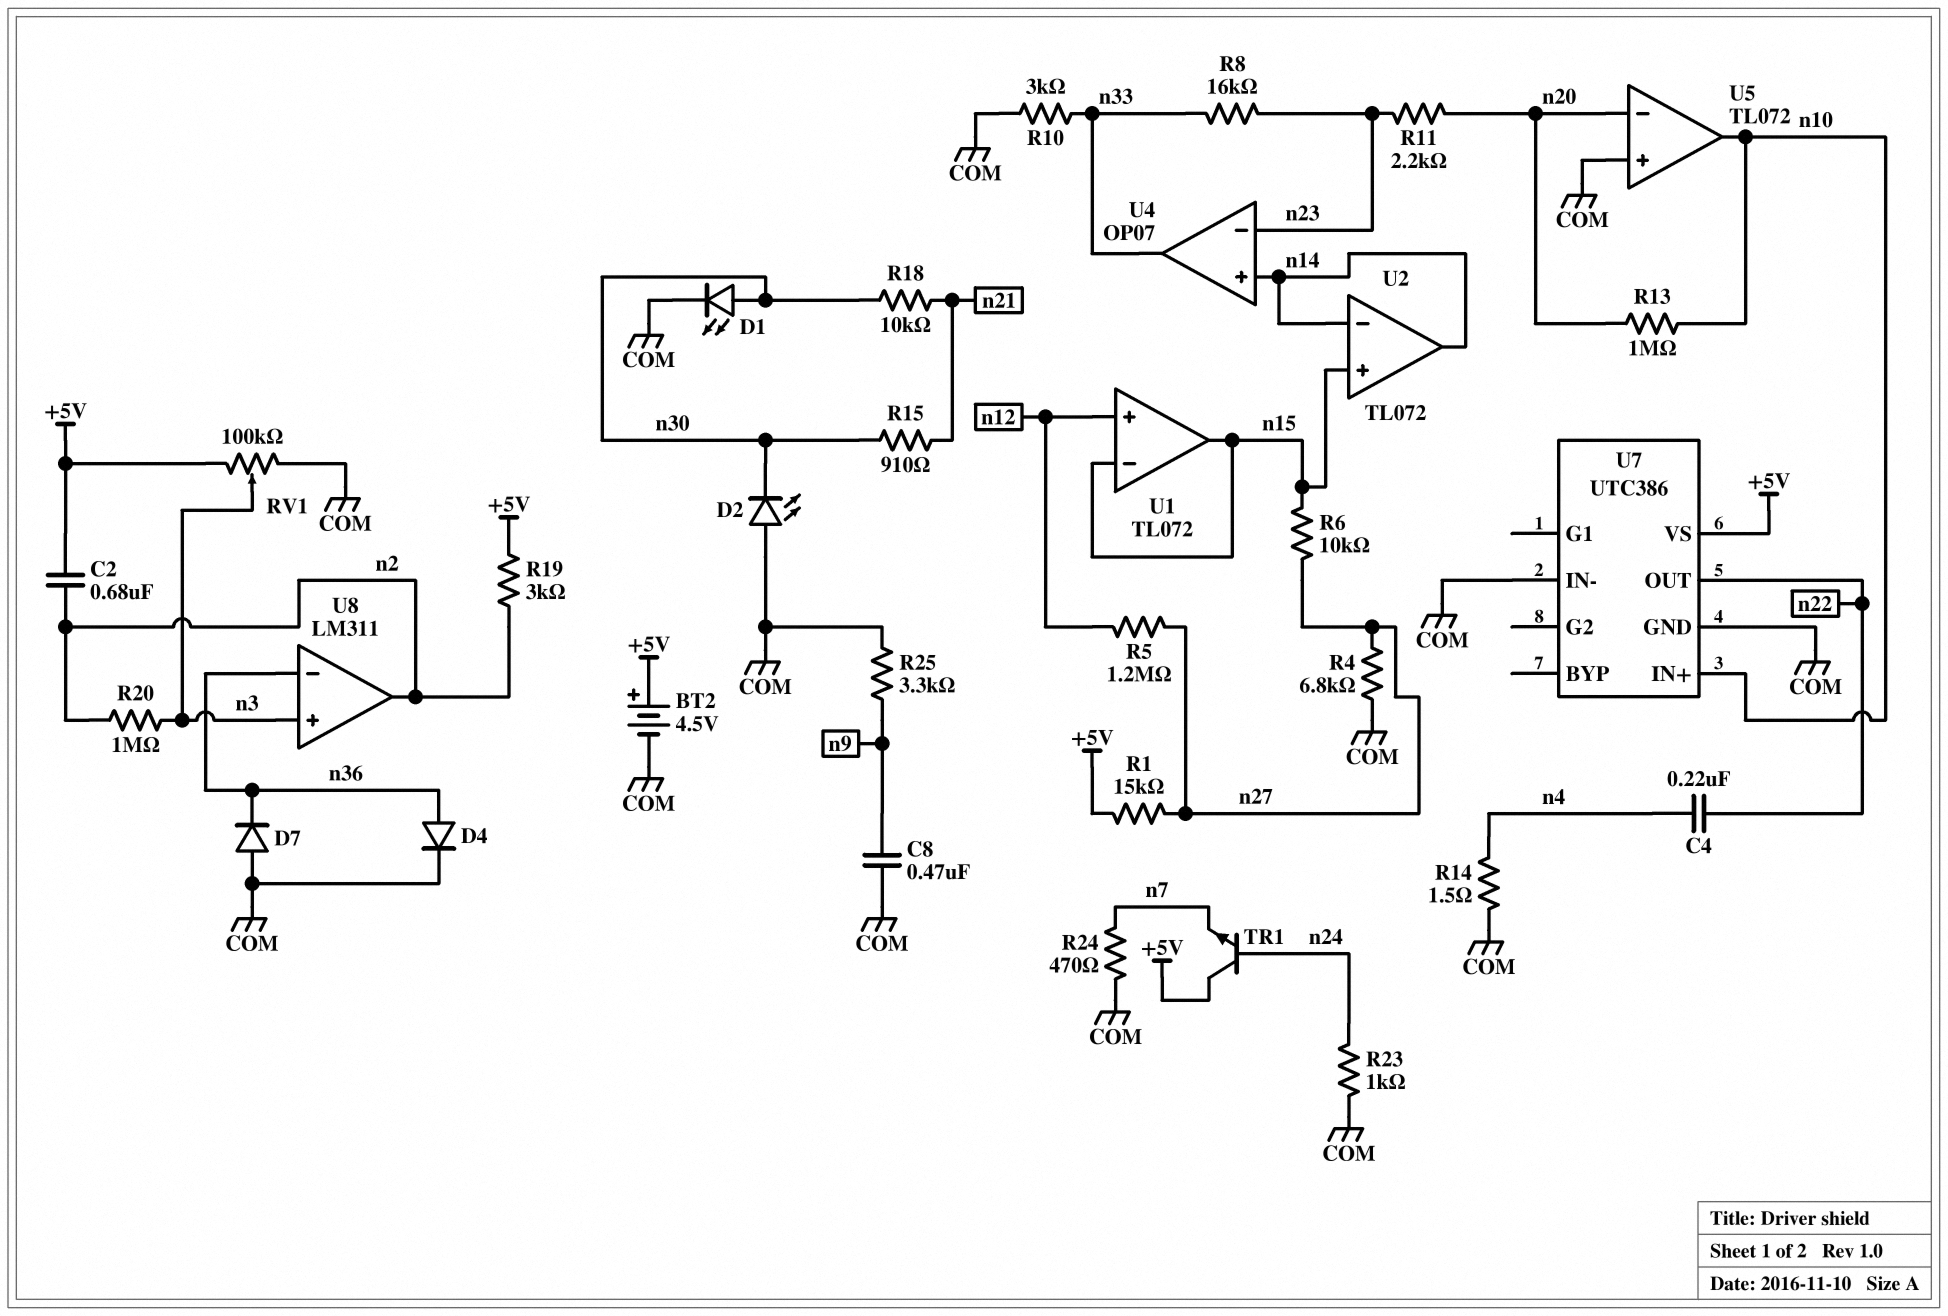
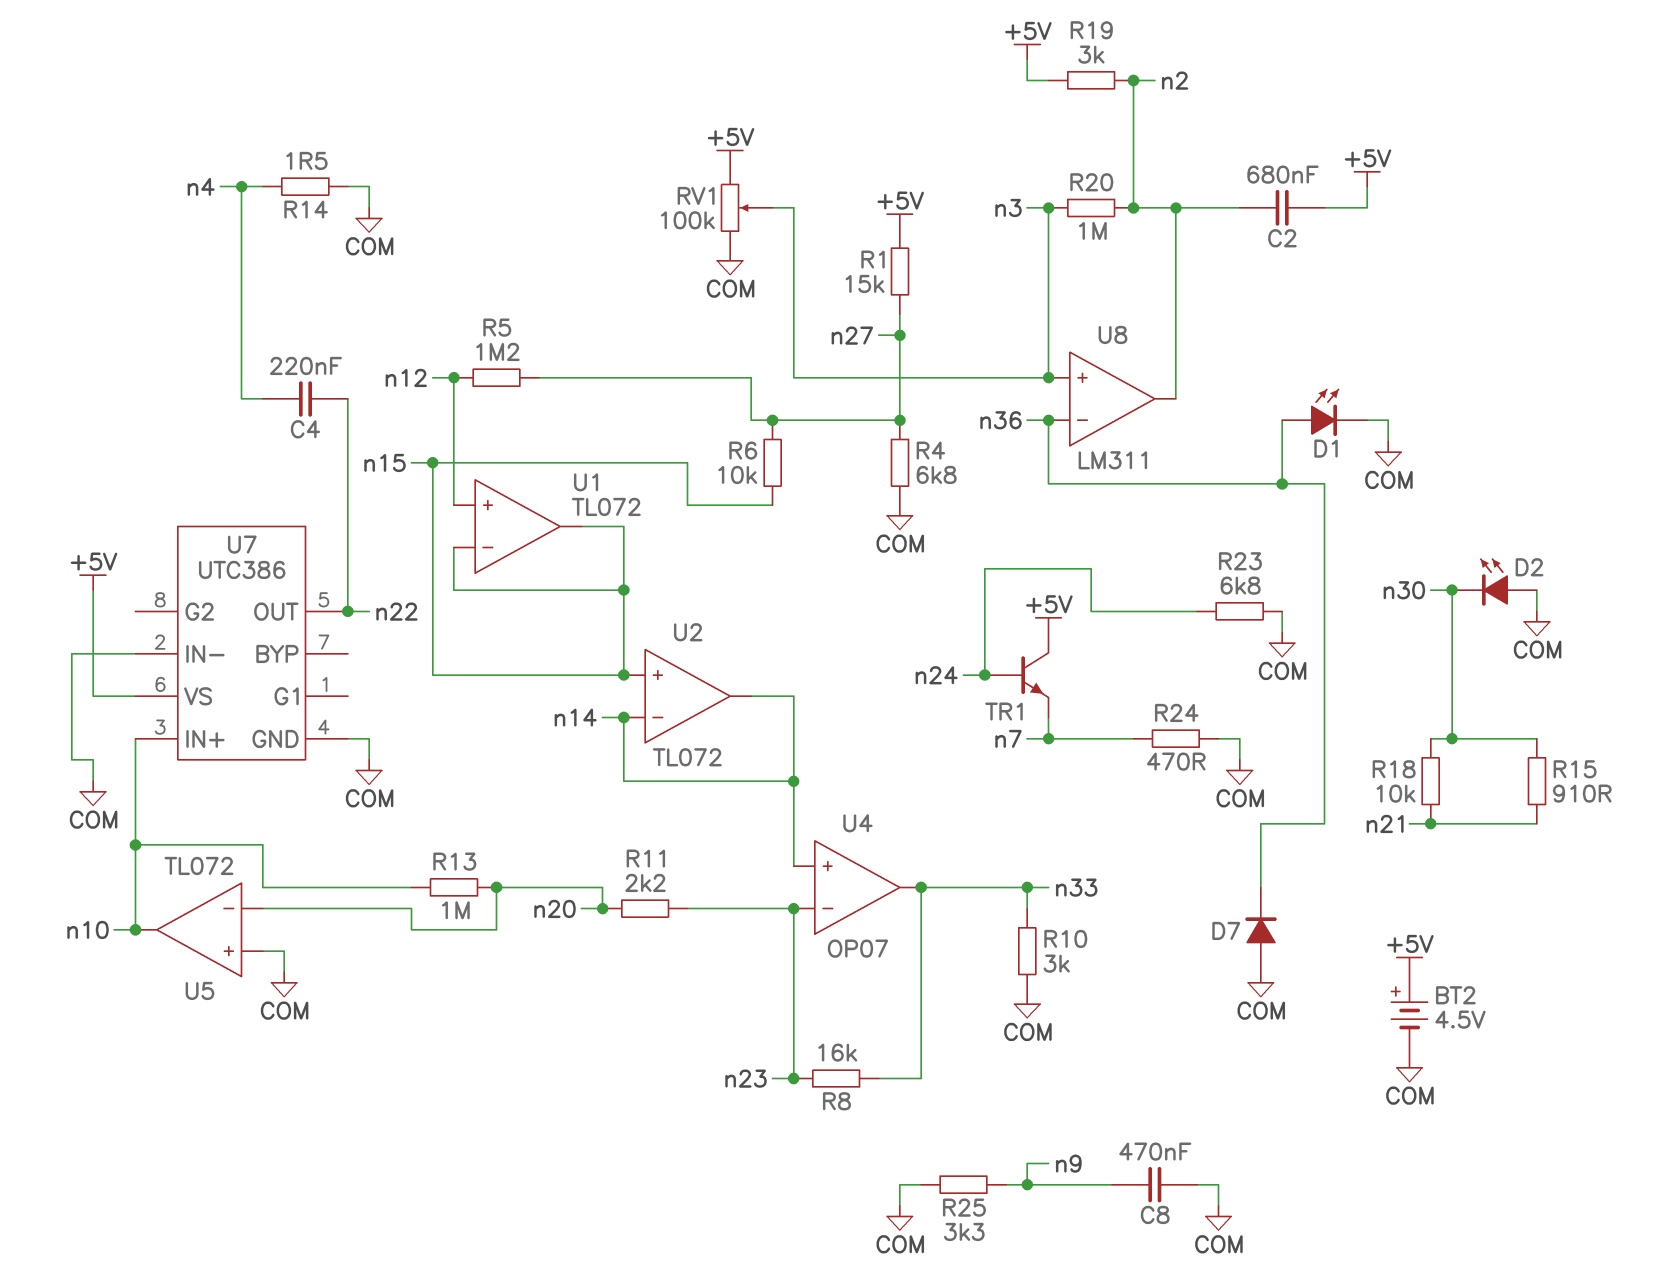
D1: LED (A n30, K COM) -> LED (A n36, K COM)
D4: diode (A n36, K COM) -> none
R23: 1k (COM, n24) -> 6.8k (COM, n24)

